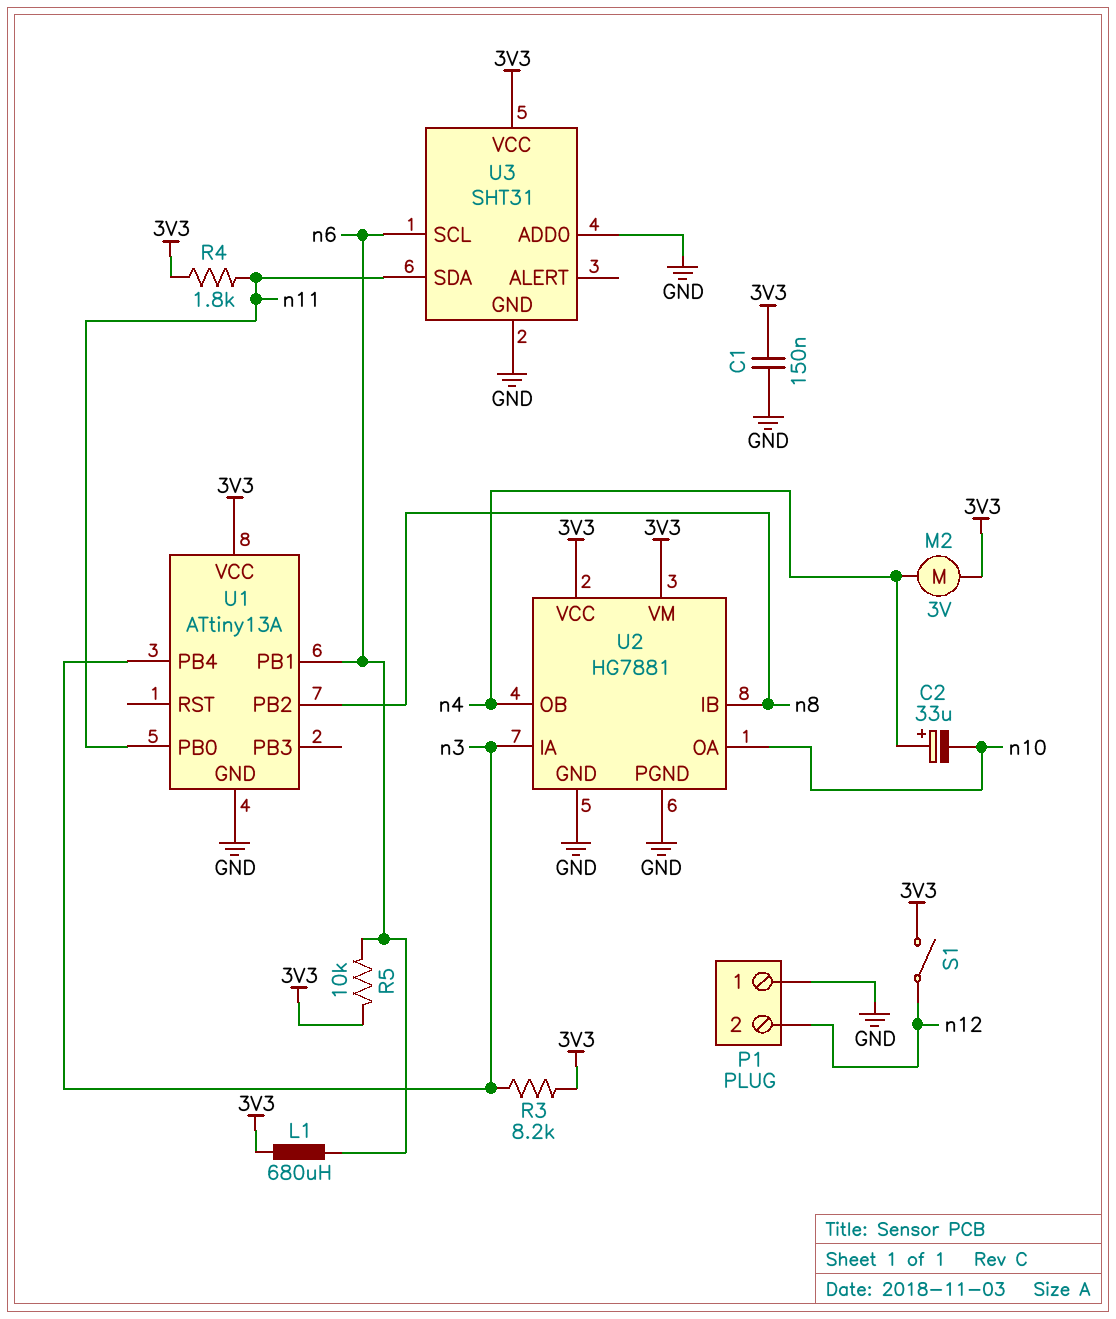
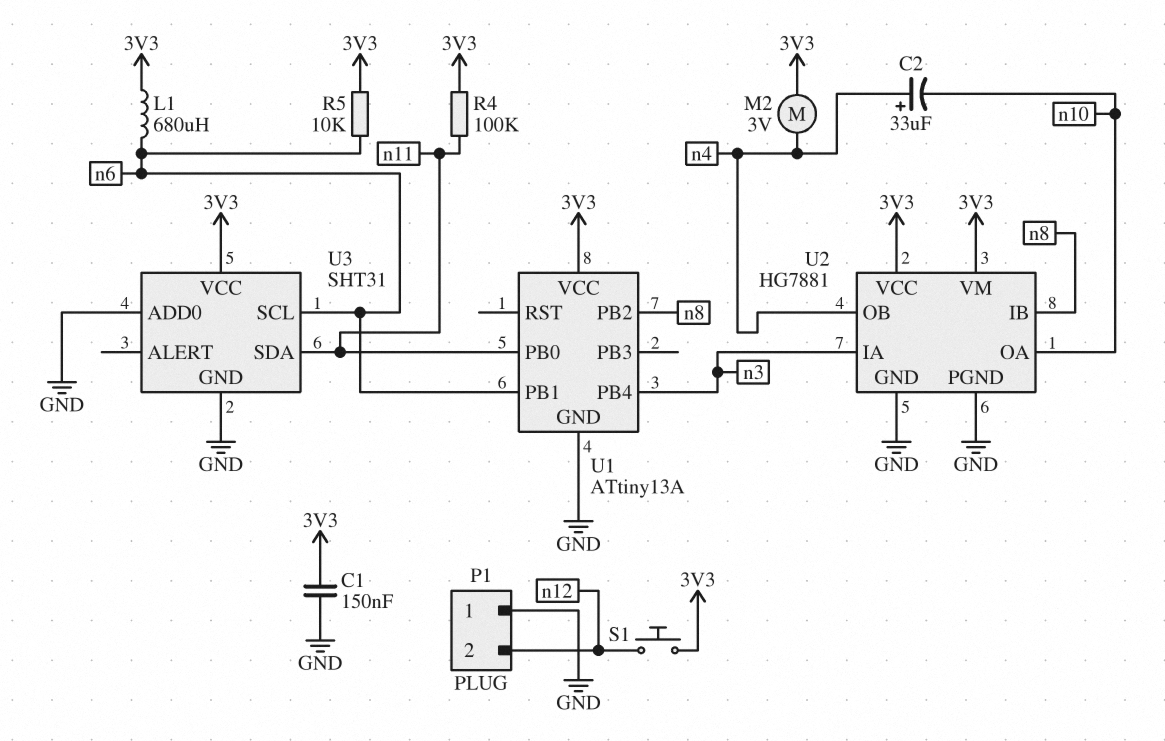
R3: 8.2k (3V3, n3) -> none
R4: 1.8k (3V3, n11) -> 100k (3V3, n11)
S1: switch (3V3, n12) -> button (3V3, n12)

